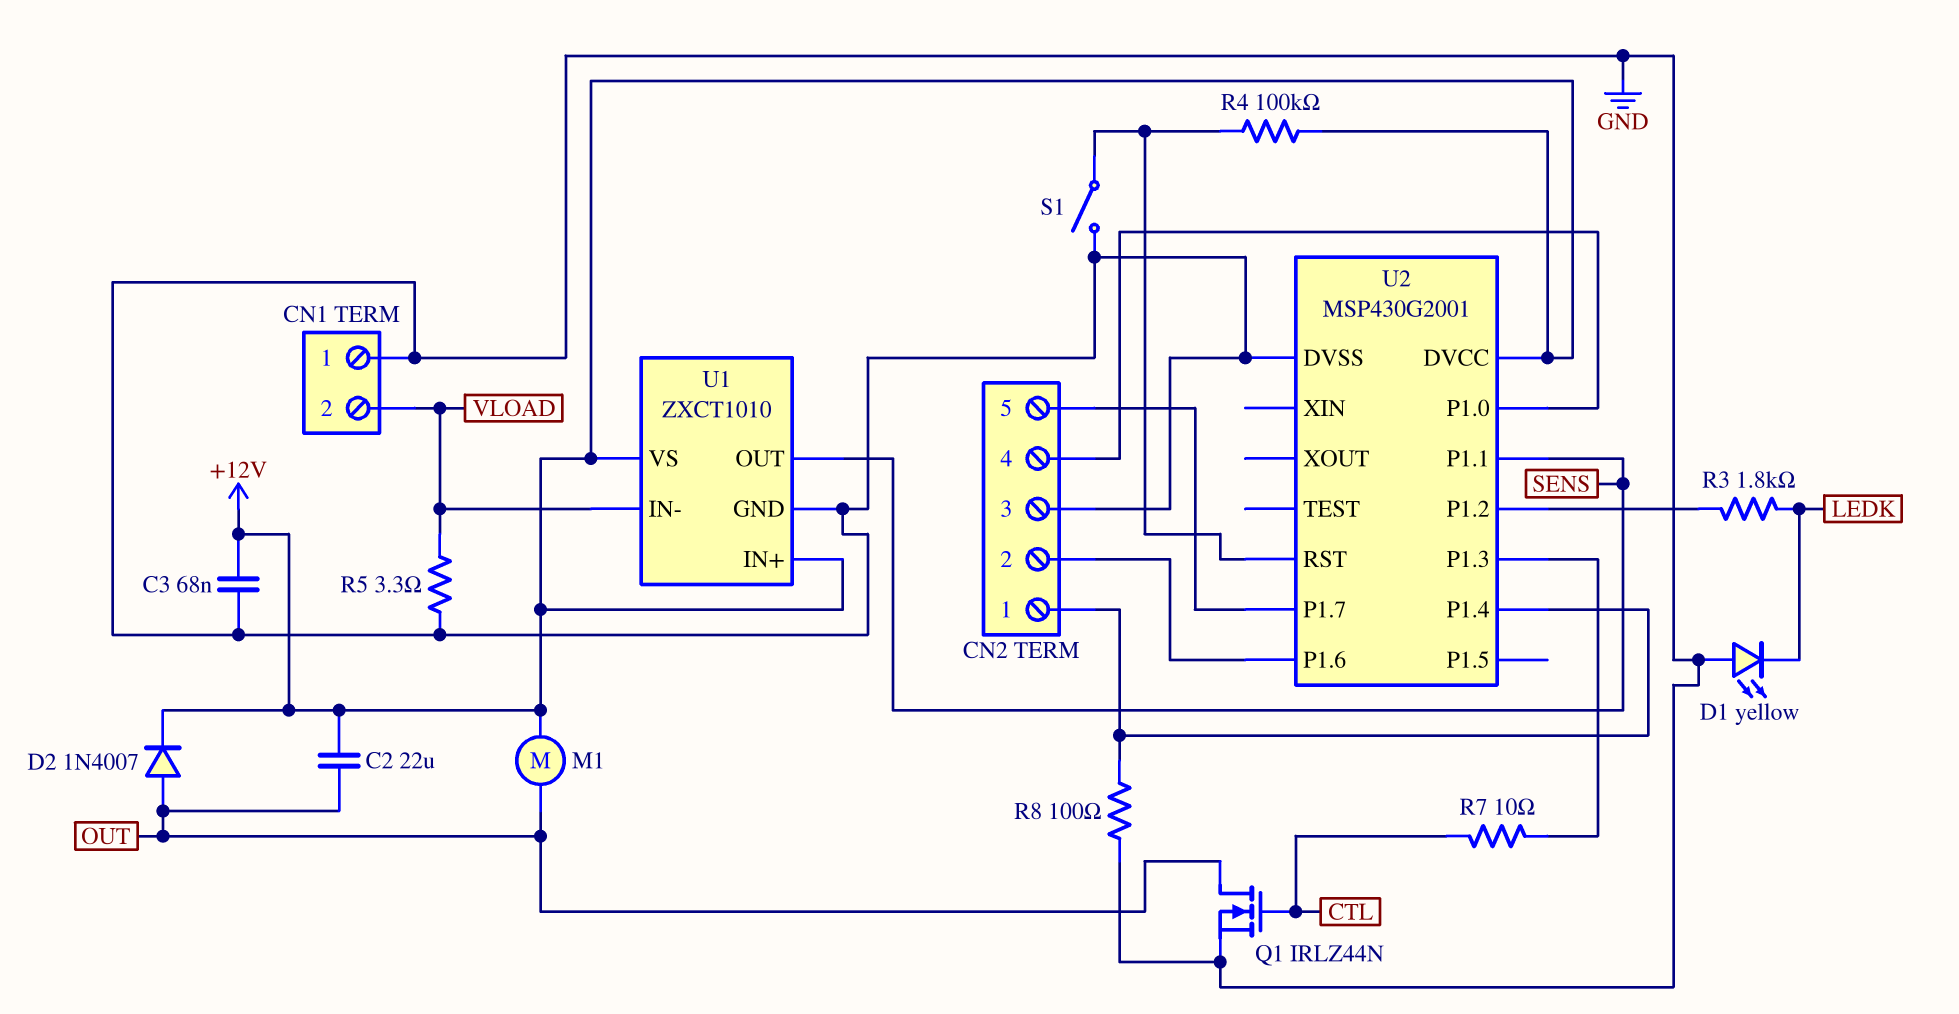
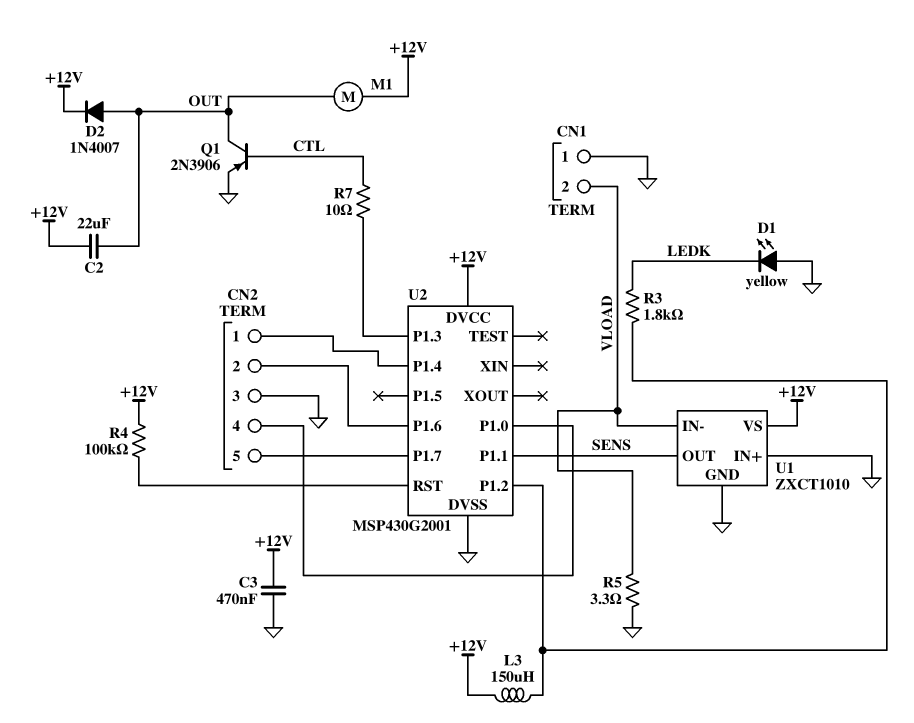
C3: 68nF (+12V, GND) -> 470nF (+12V, GND)
L3: none -> 150uH (+12V, U2/P1.2)
Q1: NMOS IRLZ44N (G CTL, D OUT, S GND) -> PNP 2N3906 (B CTL, C OUT, E GND)
R8: 100 (CN2/1, GND) -> none
S1: switch (GND, U2/RST) -> none
U1 pin IN+: +12V -> GND

